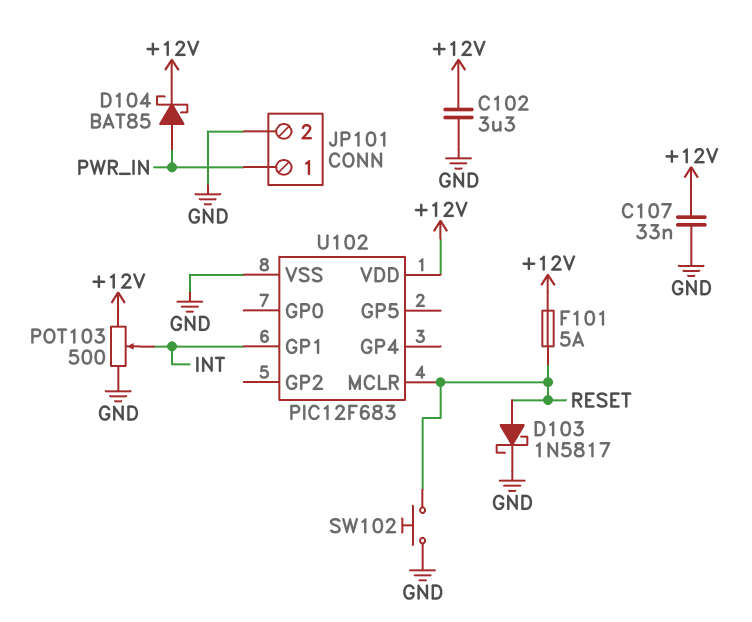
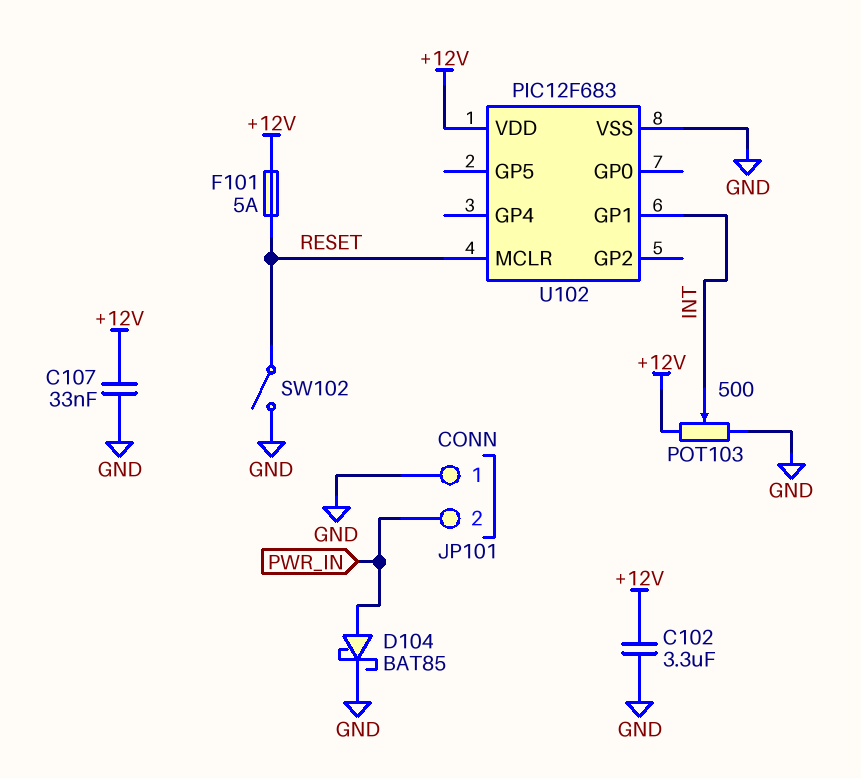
D103: schottky 1N5817 (A RESET, K GND) -> none
D104: schottky BAT85 (A PWR_IN, K +12V) -> schottky BAT85 (A PWR_IN, K GND)
JP101 pin 1: PWR_IN -> GND
JP101 pin 2: GND -> PWR_IN
SW102: button (GND, RESET) -> switch (GND, RESET)

